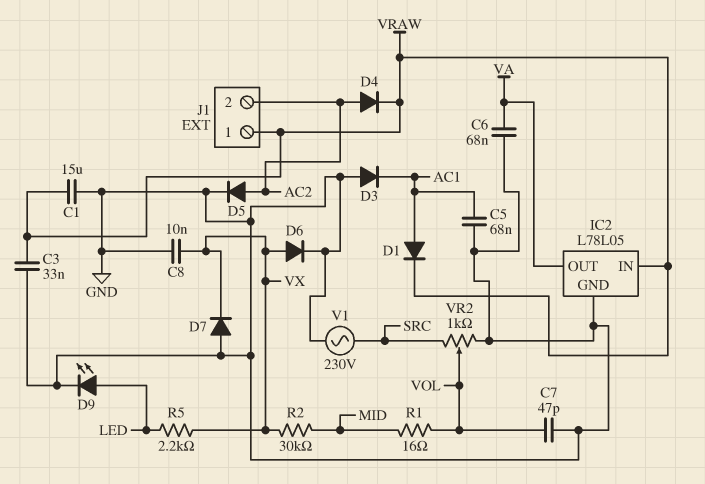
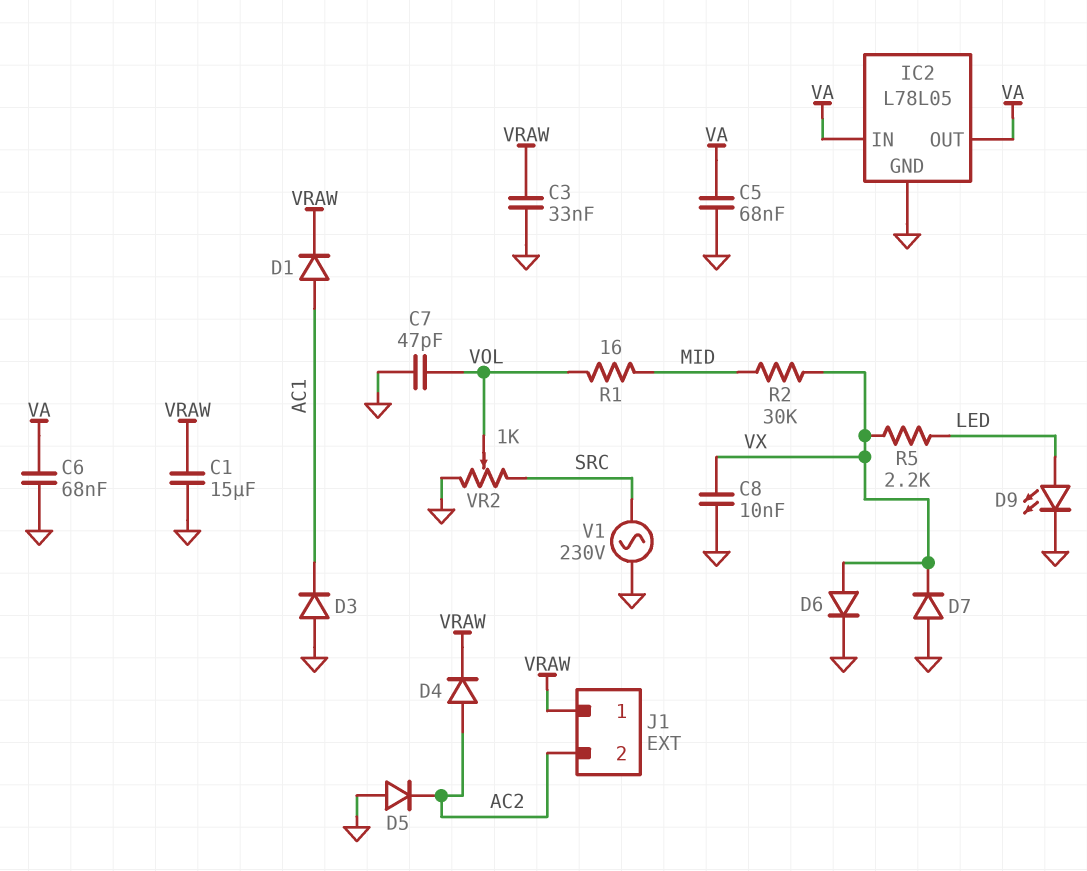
C5: 68nF (AC1, GND) -> 68nF (GND, VA)
D5: diode (A AC2, K GND) -> diode (A GND, K AC2)
IC2 pin IN: VRAW -> VA

